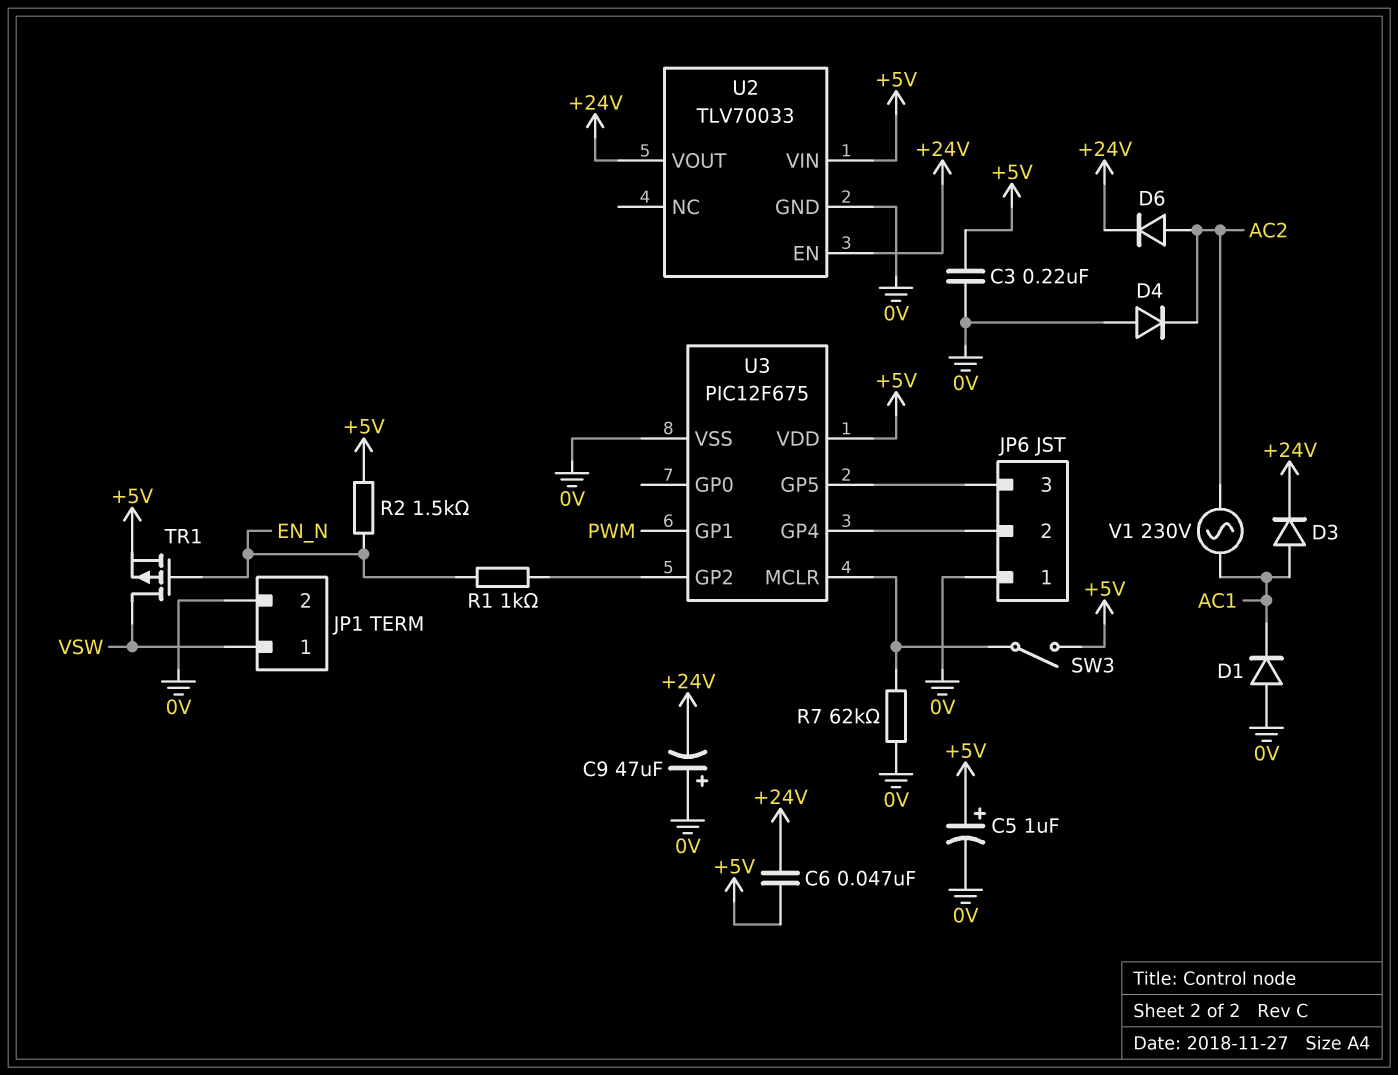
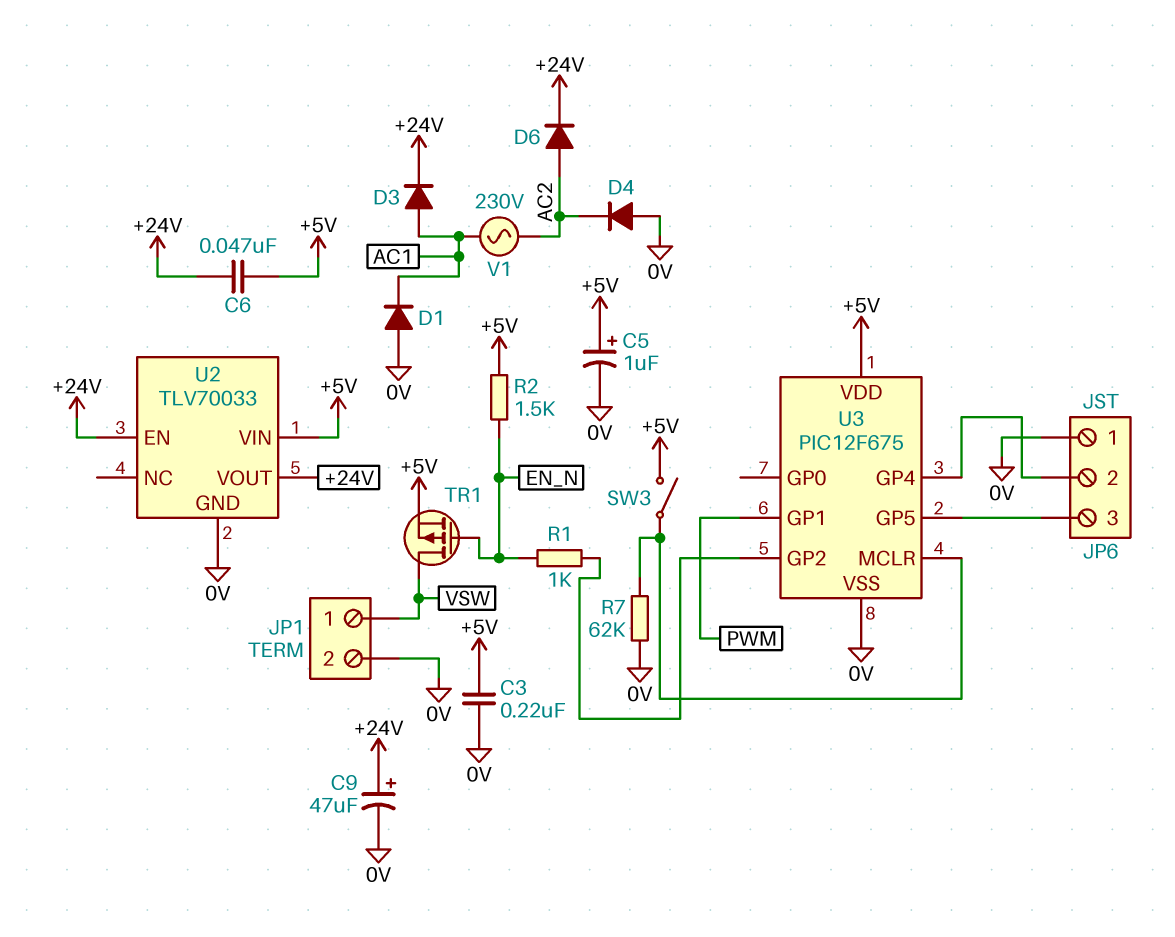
C9: 47uF (plus 0V, minus +24V) -> 47uF (plus +24V, minus 0V)

